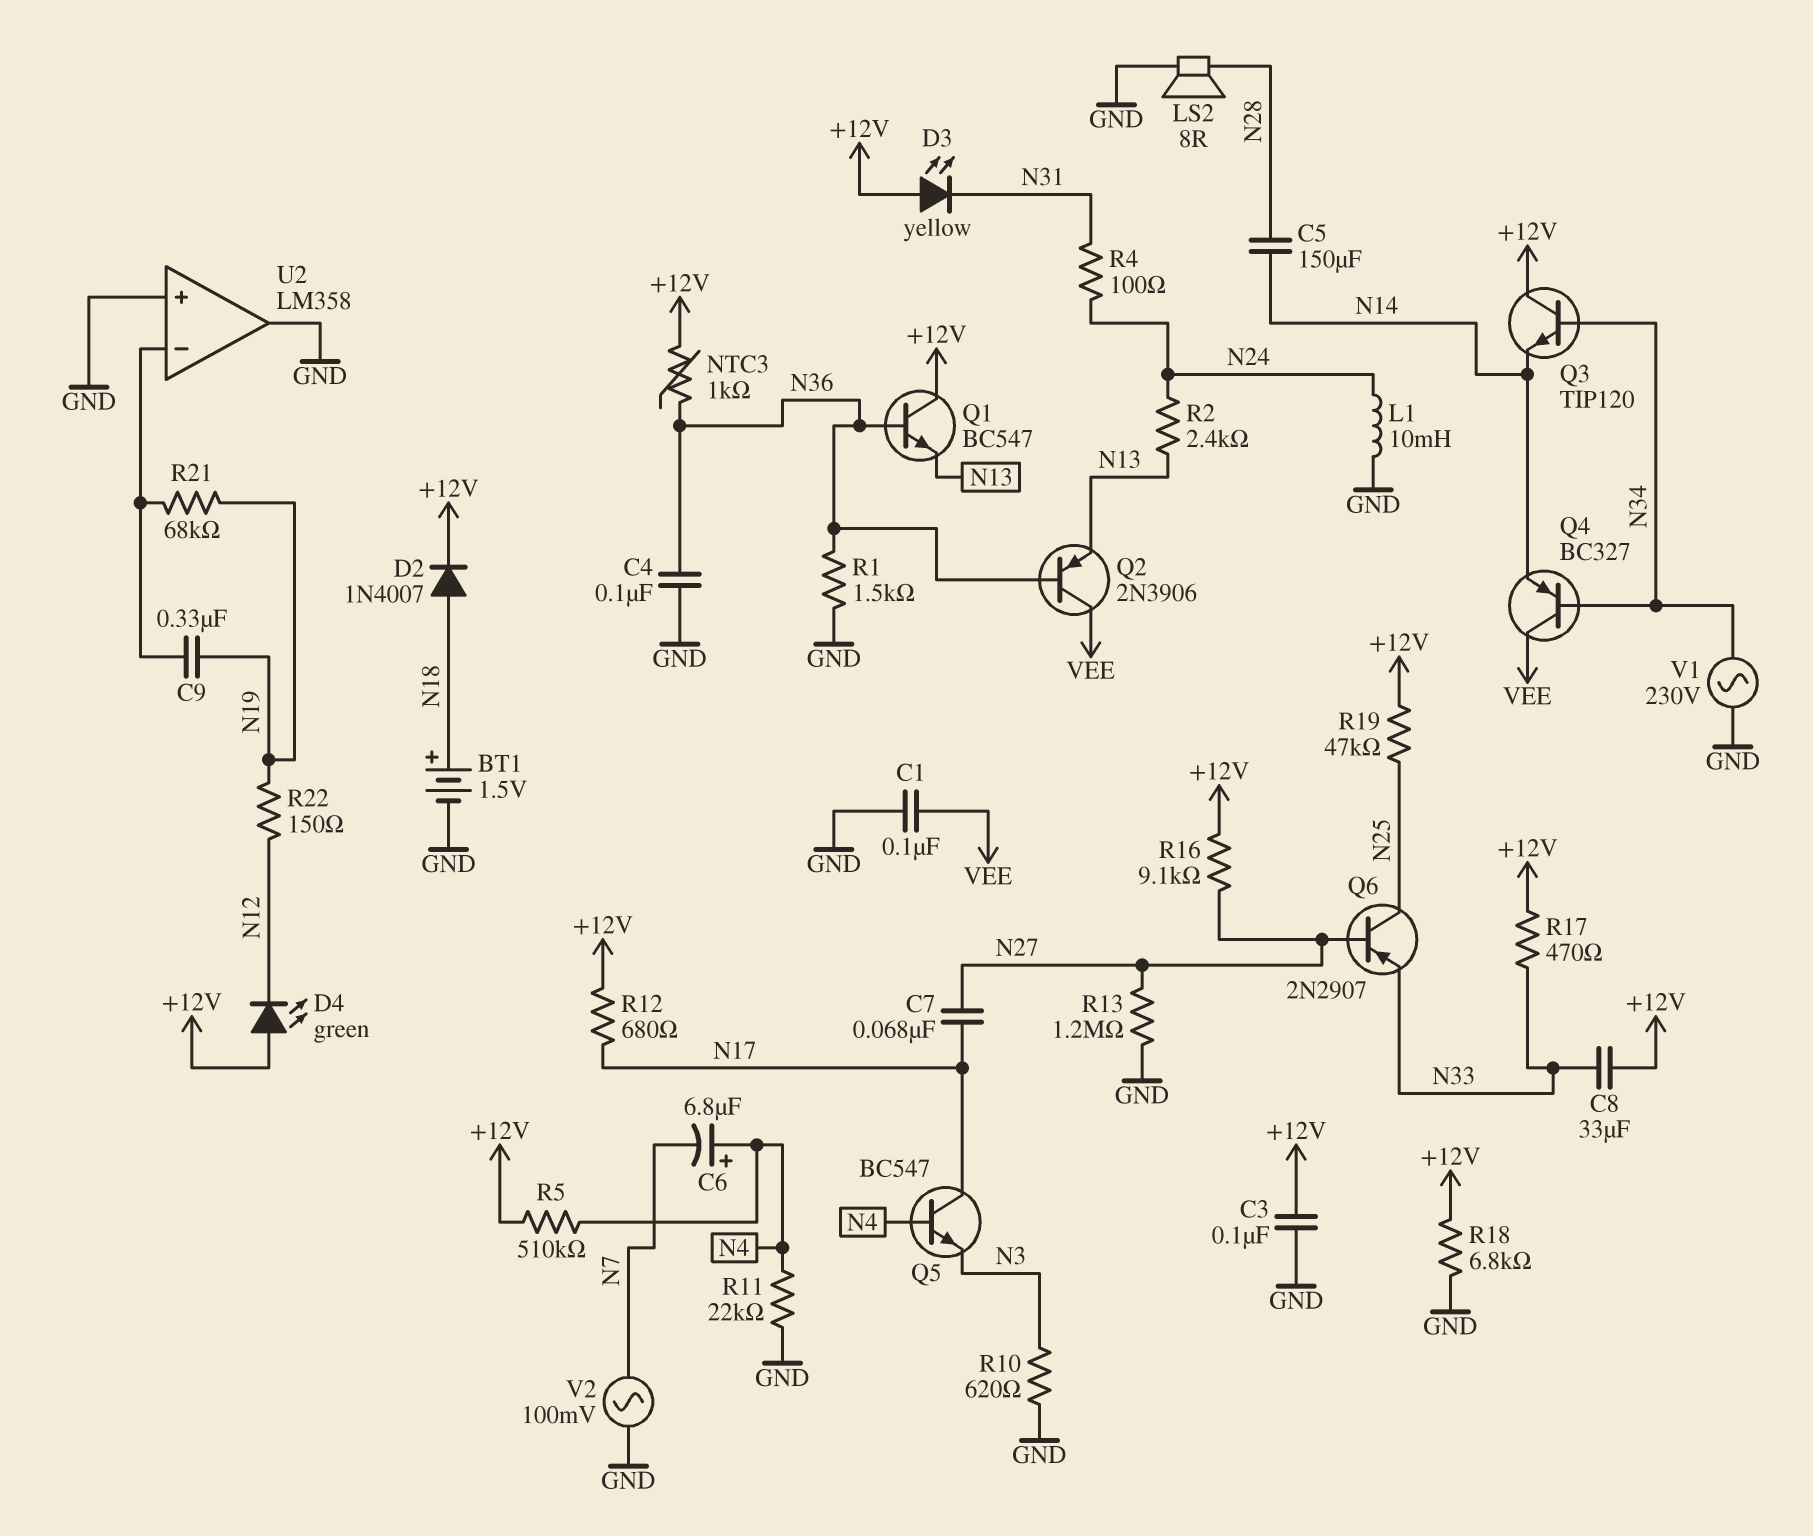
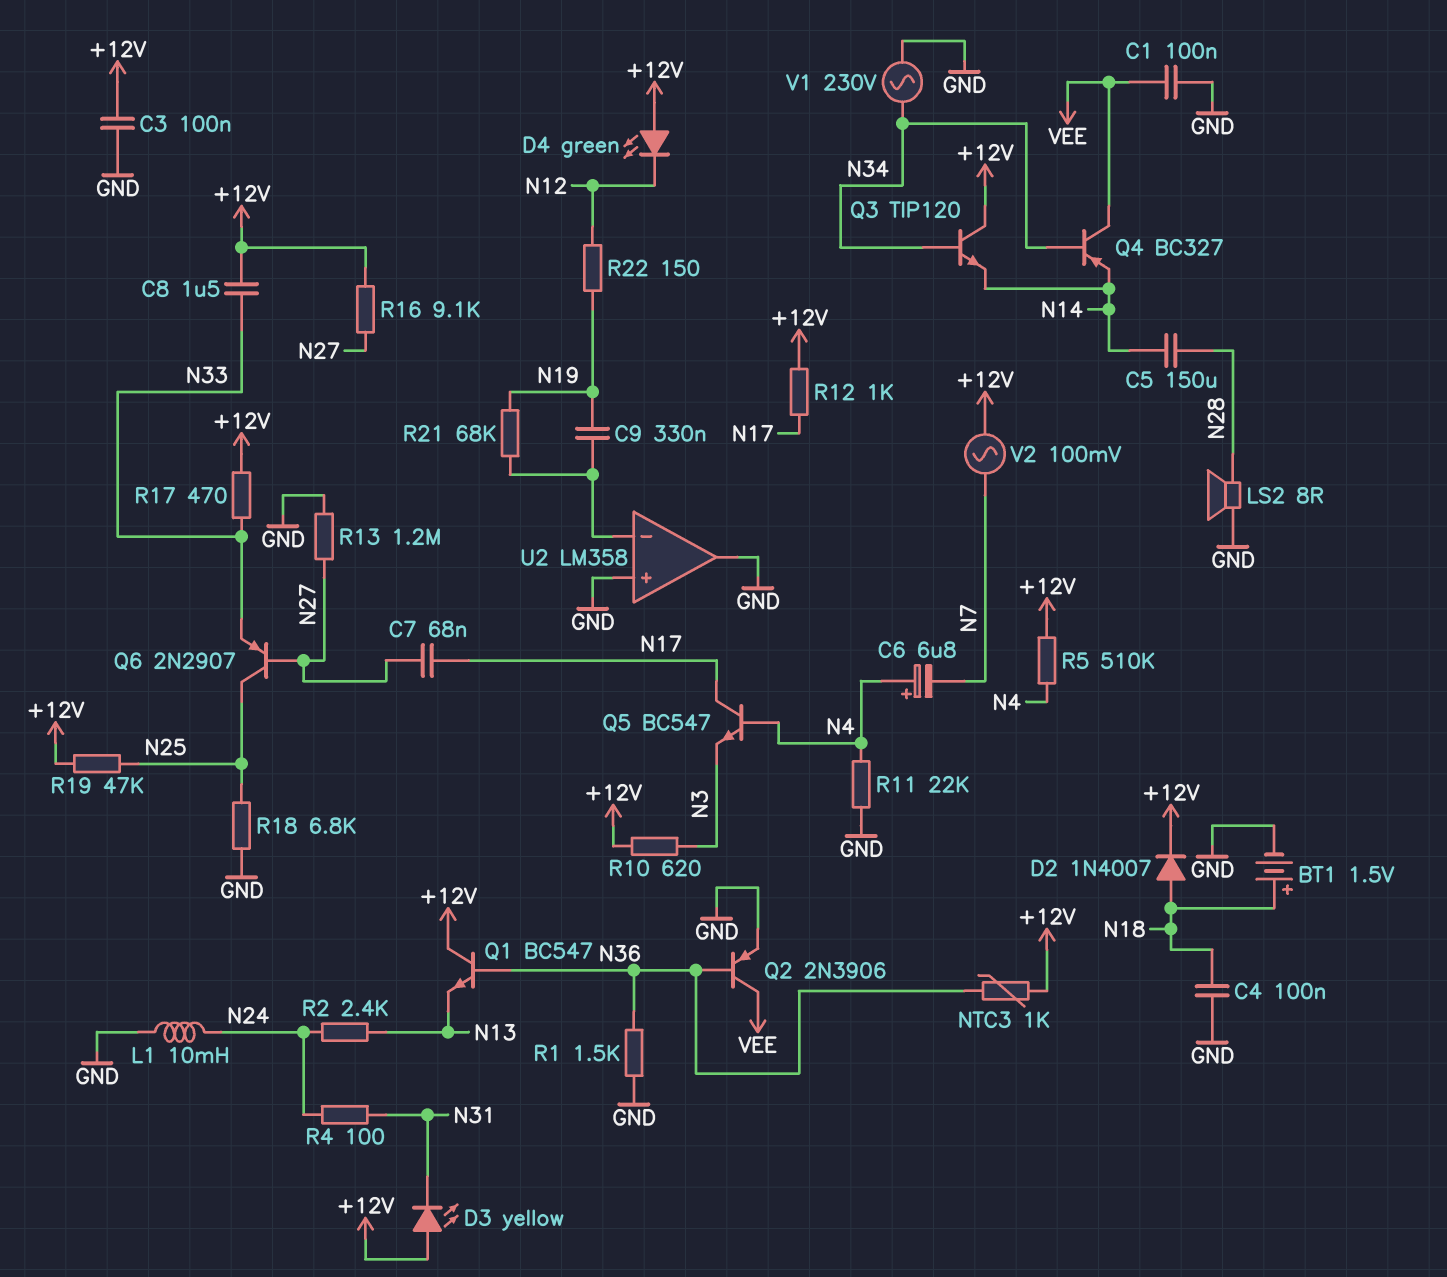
C4: 100nF (GND, N36) -> 100nF (GND, N18)
C8: 33uF (+12V, N33) -> 1.5uF (+12V, N33)
Q2: PNP 2N3906 (B N36, C VEE, E N13) -> PNP 2N3906 (B N36, C VEE, E GND)
R10: 620 (GND, N3) -> 620 (+12V, N3)
R12: 680 (+12V, N17) -> 1k (+12V, N17)
R18: 6.8k (+12V, GND) -> 6.8k (GND, N25)
V2: AC 100mV (GND, N7) -> AC 100mV (+12V, N7)

